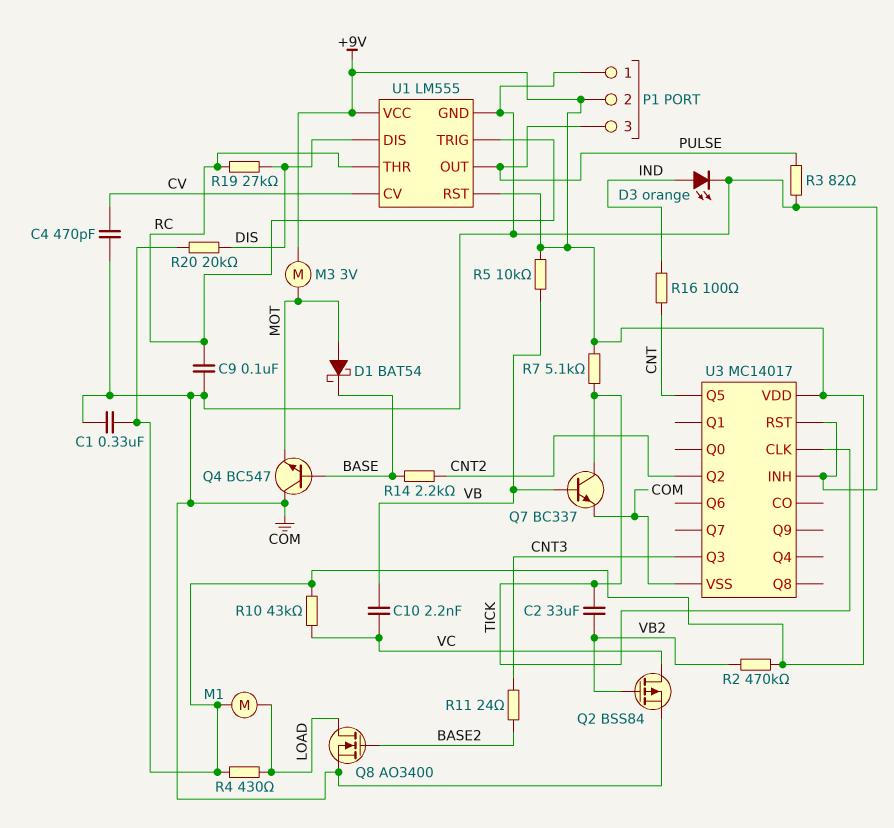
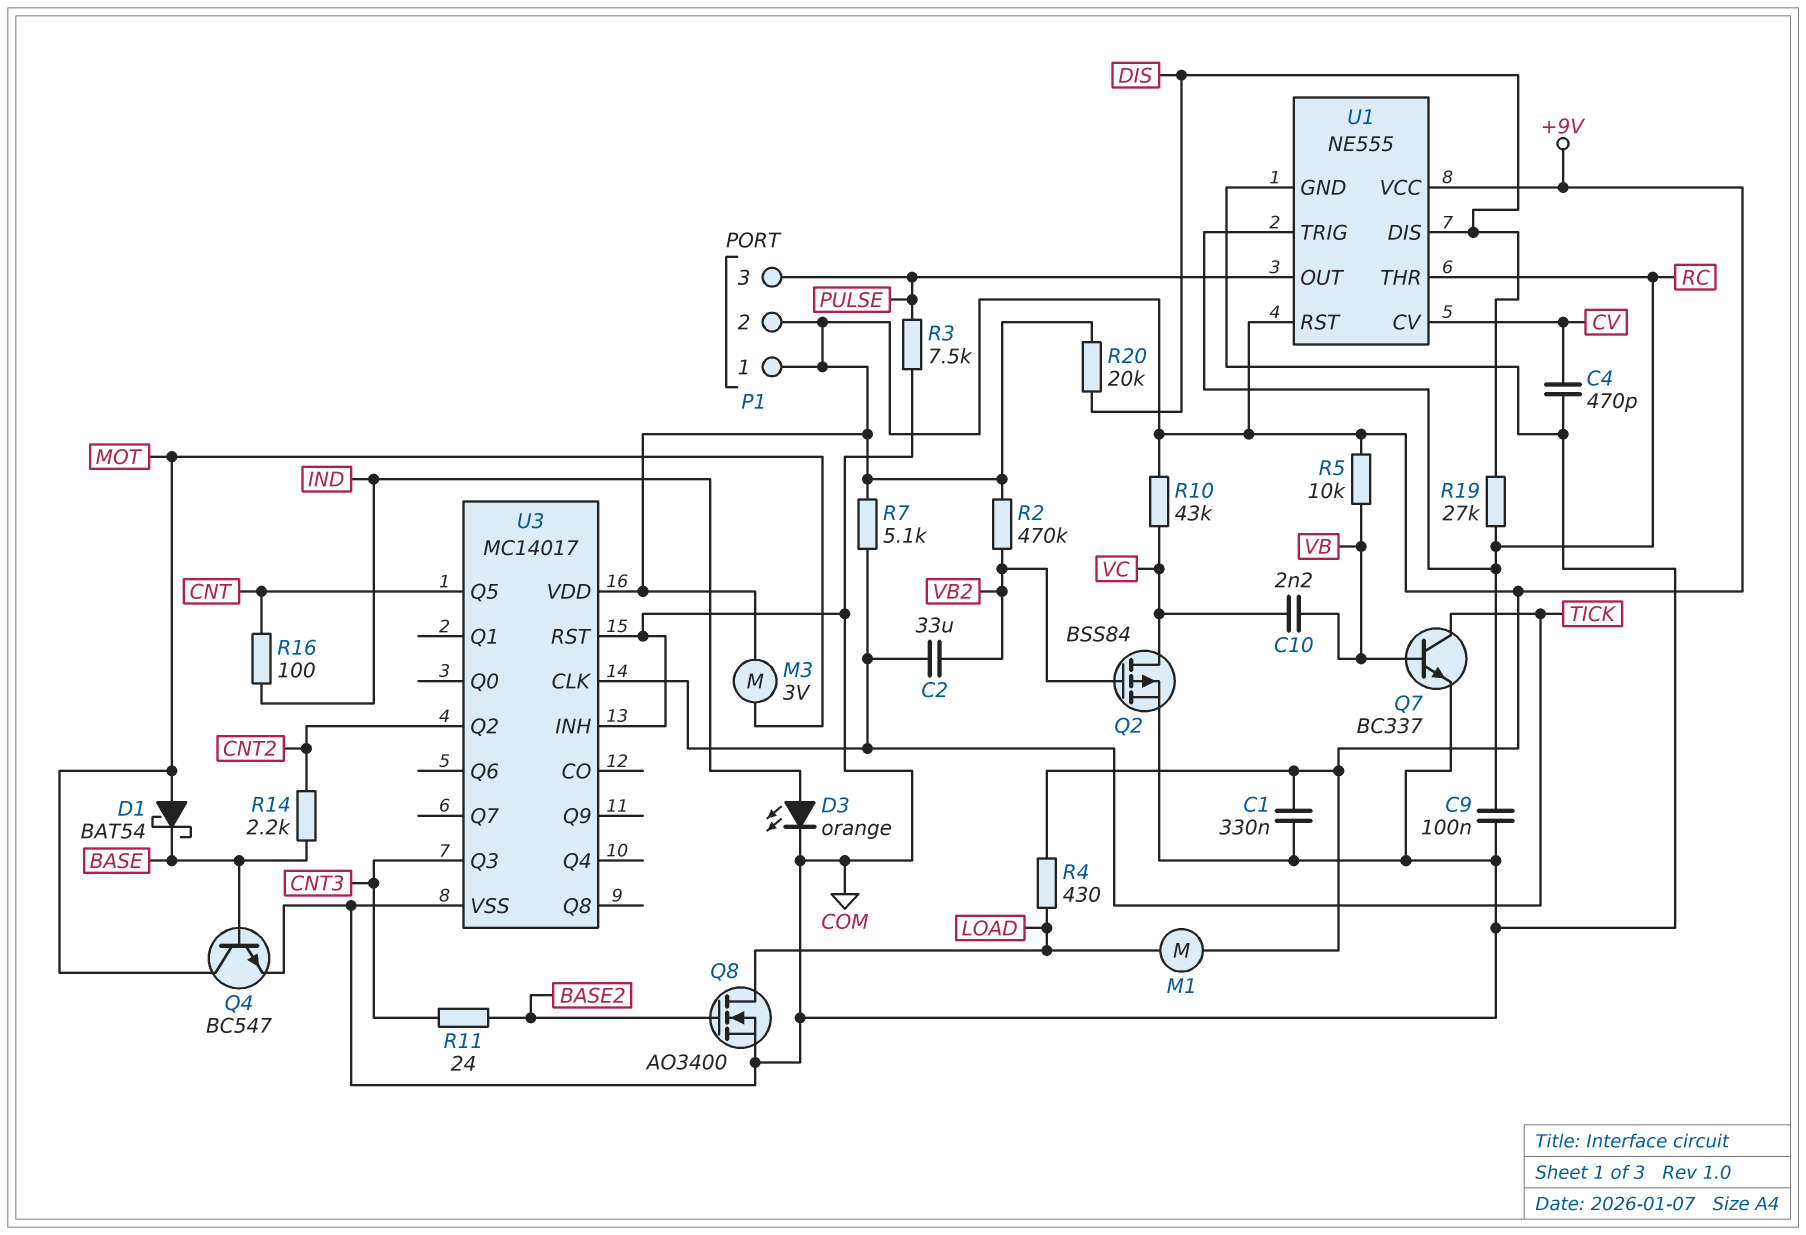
P1 pin 1: COM -> +9V
Q4: NPN BC547 (B BASE, C COM, E MOT) -> NPN BC547 (B BASE, C MOT, E COM)
R3: 82 (COM, PULSE) -> 7.5k (COM, PULSE)
U1: LM555 -> NE555

